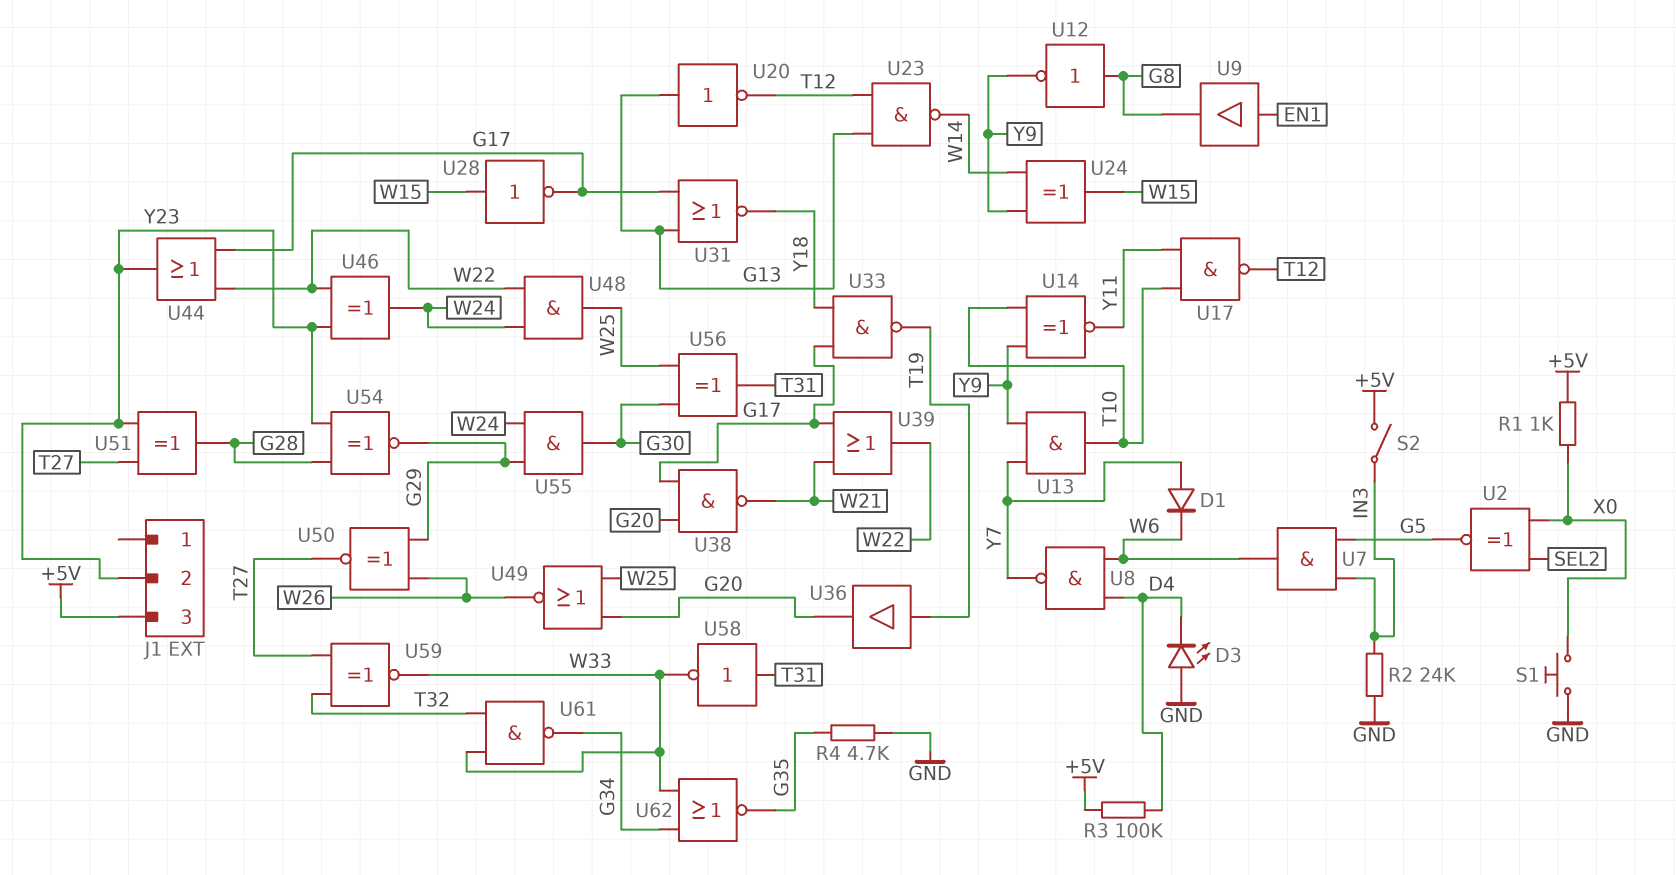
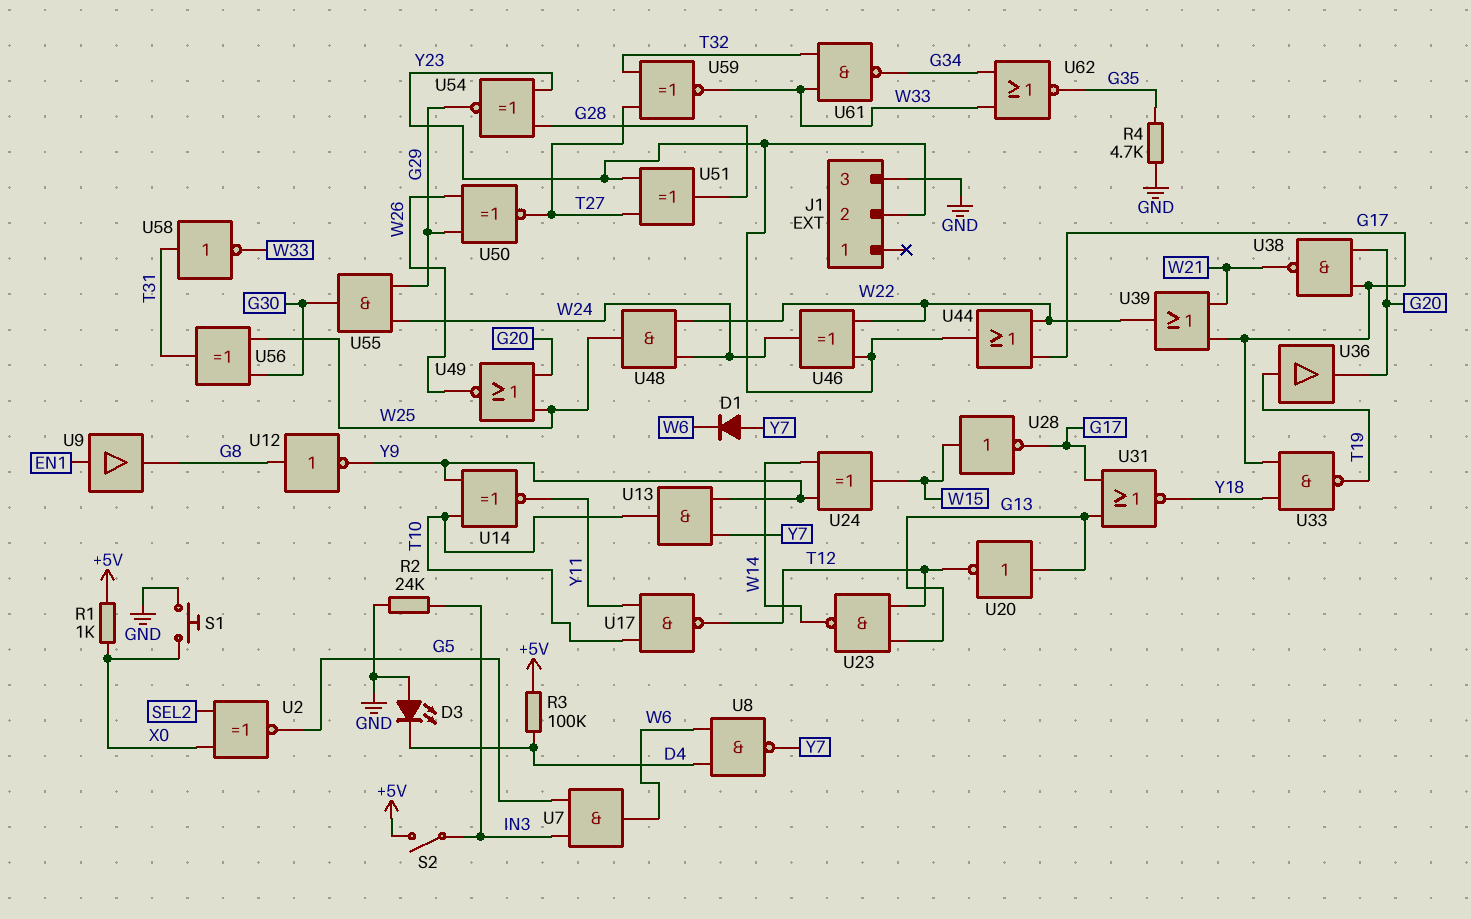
J1 pin 3: +5V -> GND

